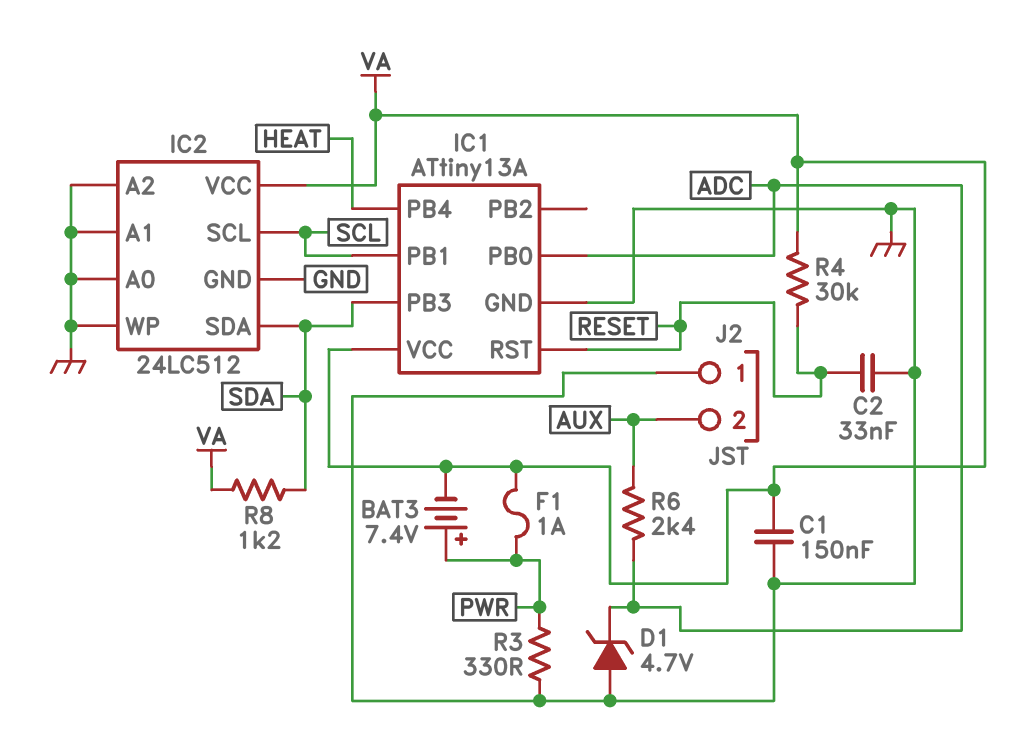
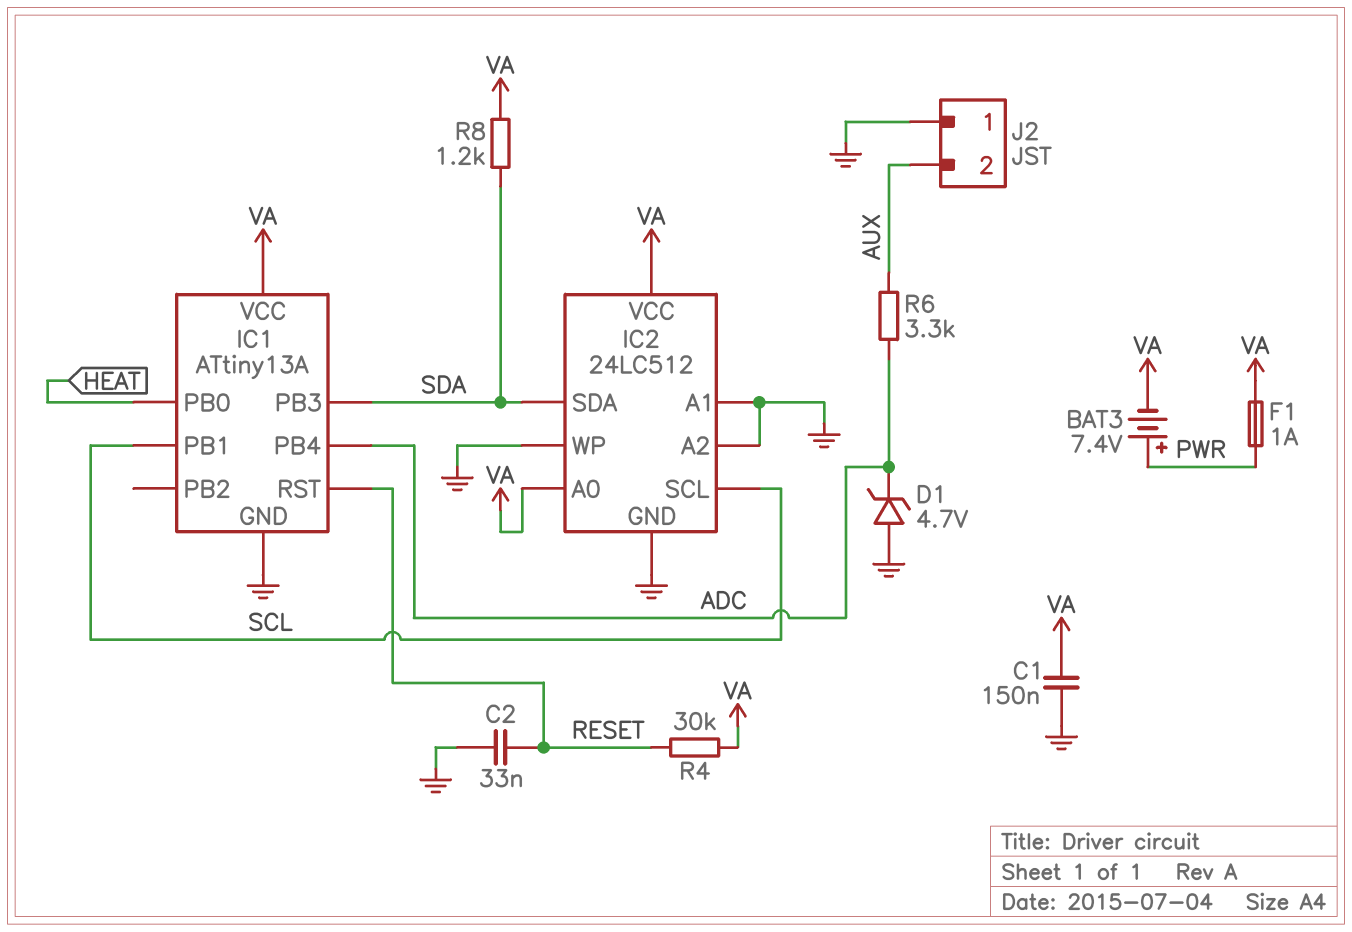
IC1 pin PB0: ADC -> HEAT
IC1 pin PB4: HEAT -> ADC
IC2 pin A0: GND -> VA
R3: 330 (GND, PWR) -> none
R6: 2.4k (ADC, AUX) -> 3.3k (ADC, AUX)

